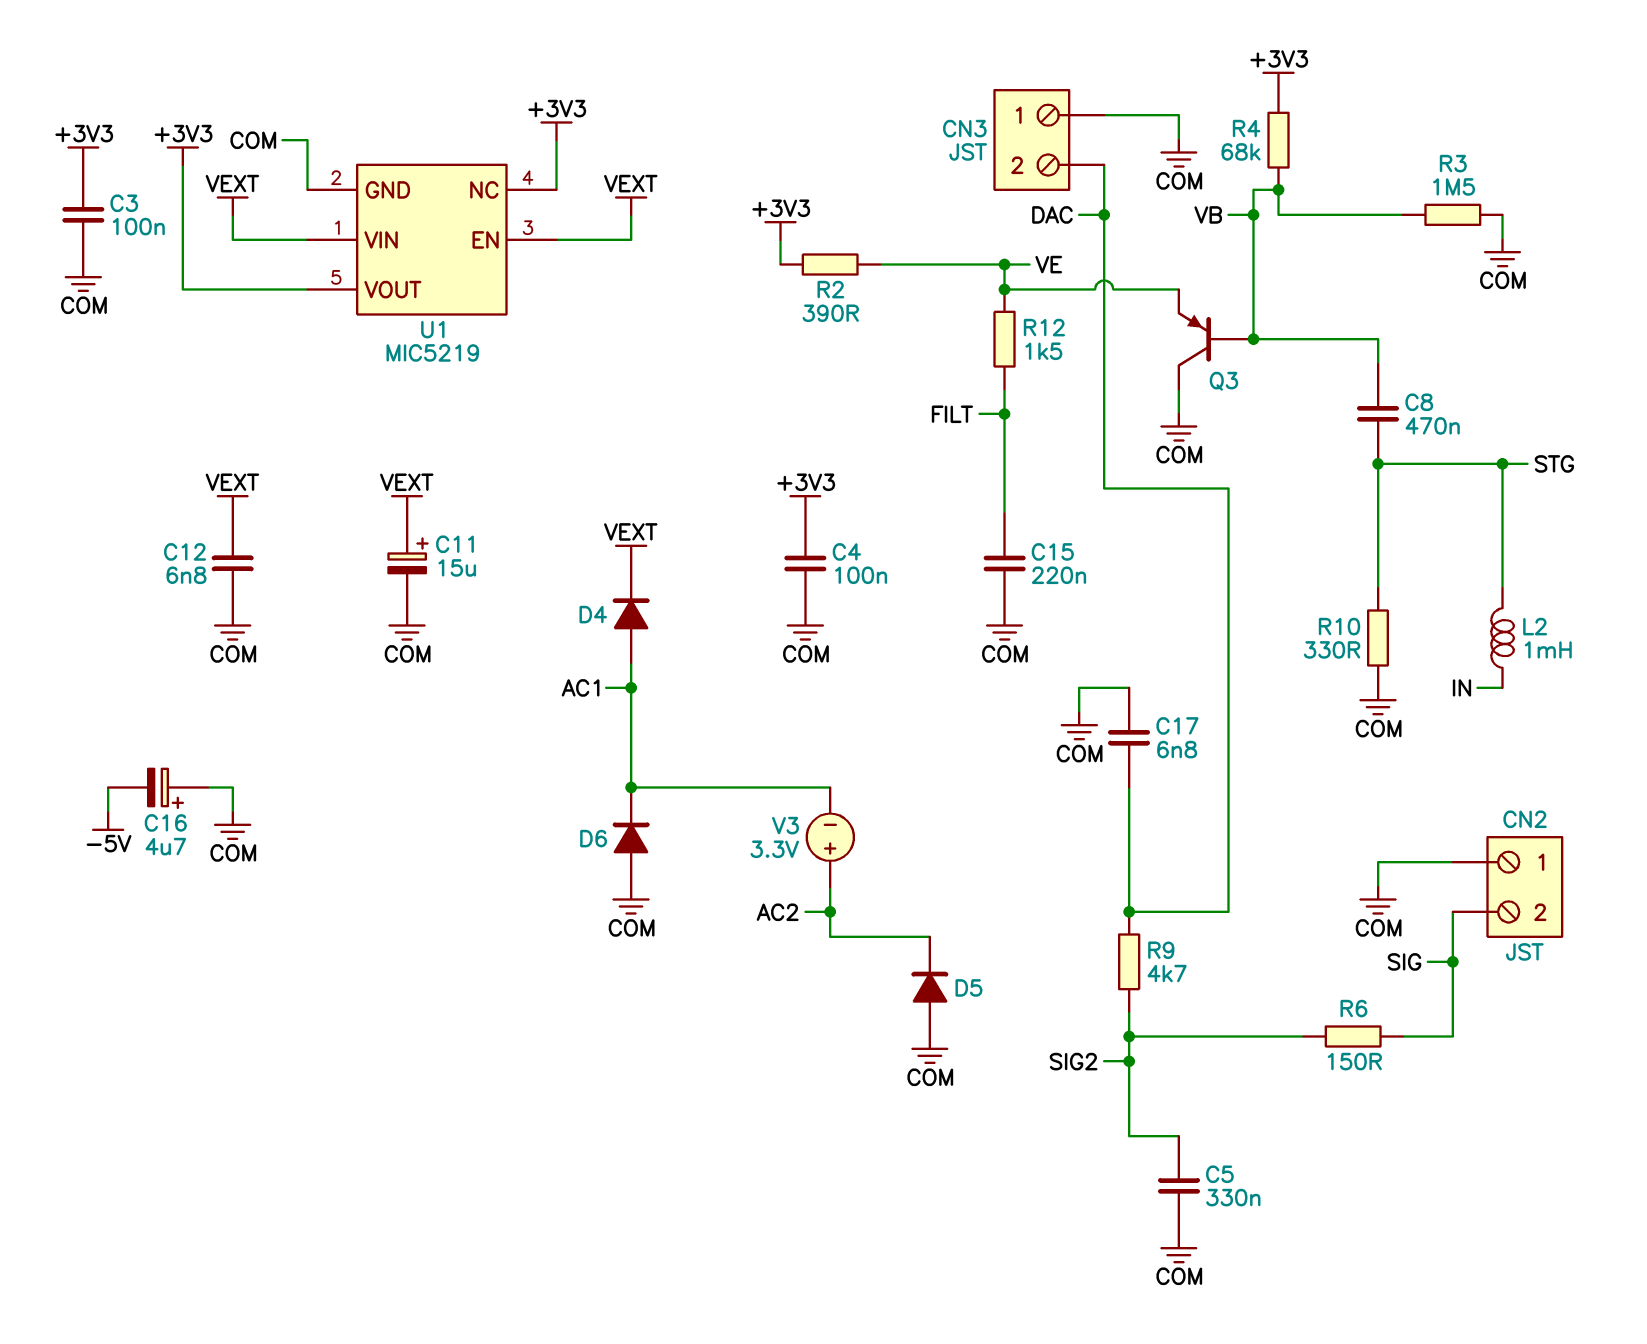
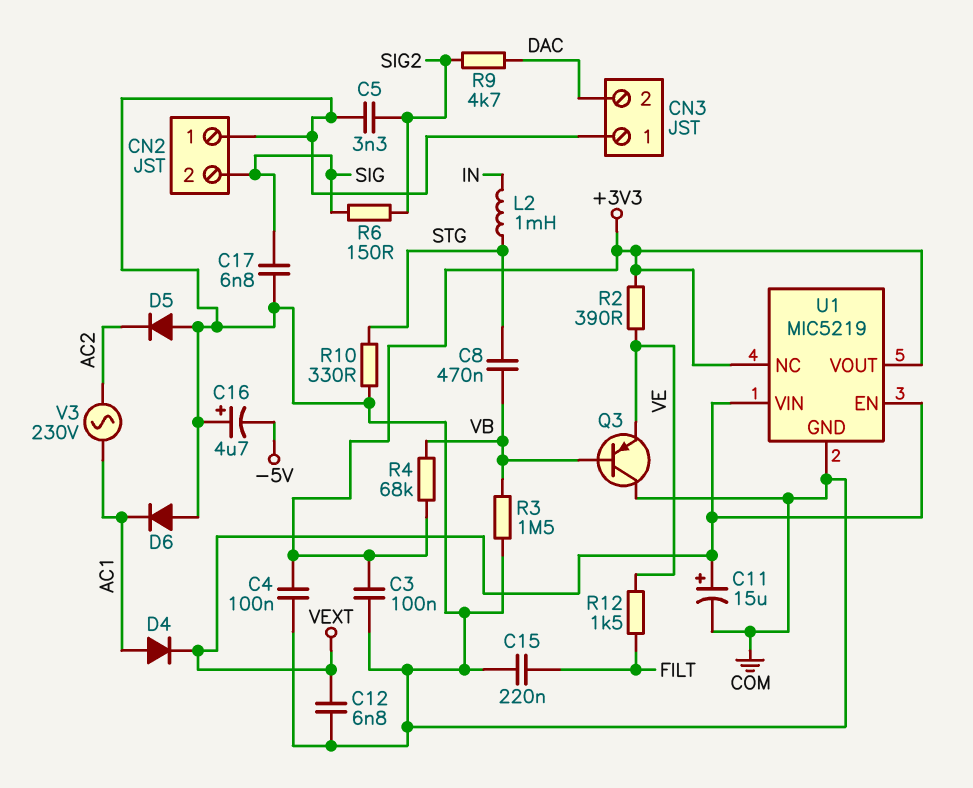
C5: 330nF (COM, SIG2) -> 3.3nF (COM, SIG2)
C17: 6.8nF (COM, DAC) -> 6.8nF (COM, SIG)
V3: 3.3V (plus AC2, minus AC1) -> AC 230V (AC1, AC2)

